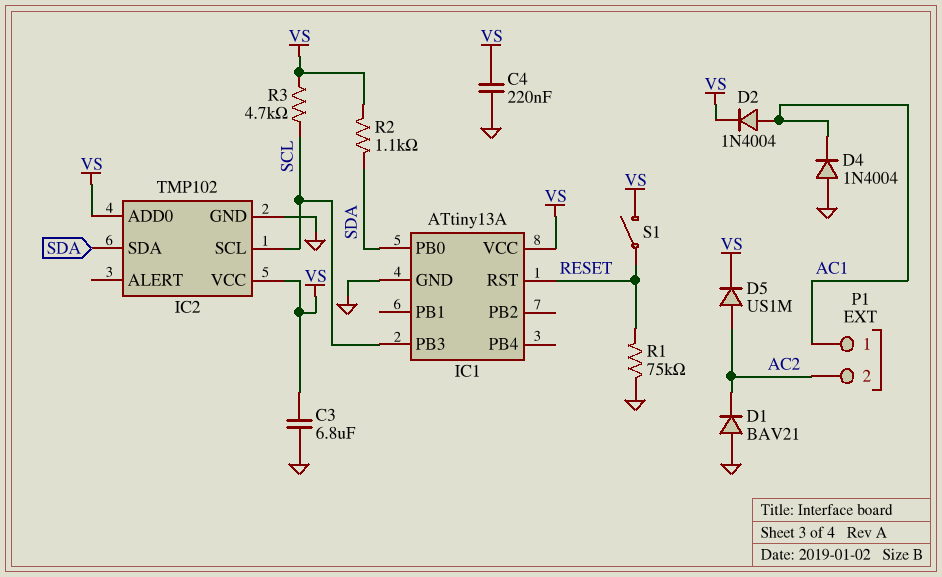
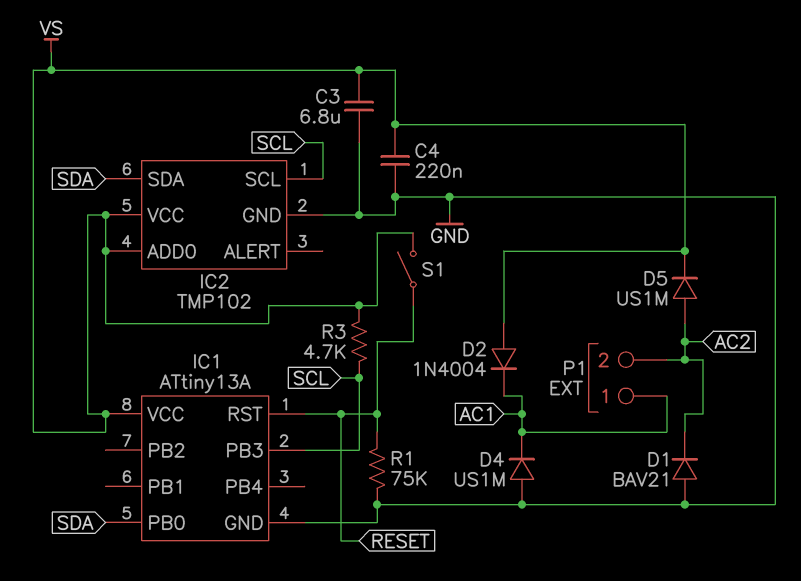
D2: diode 1N4004 (A AC1, K VS) -> diode 1N4004 (A VS, K AC1)
D4: diode 1N4004 (A GND, K AC1) -> diode US1M (A GND, K AC1)
R2: 1.1k (SDA, VS) -> none

